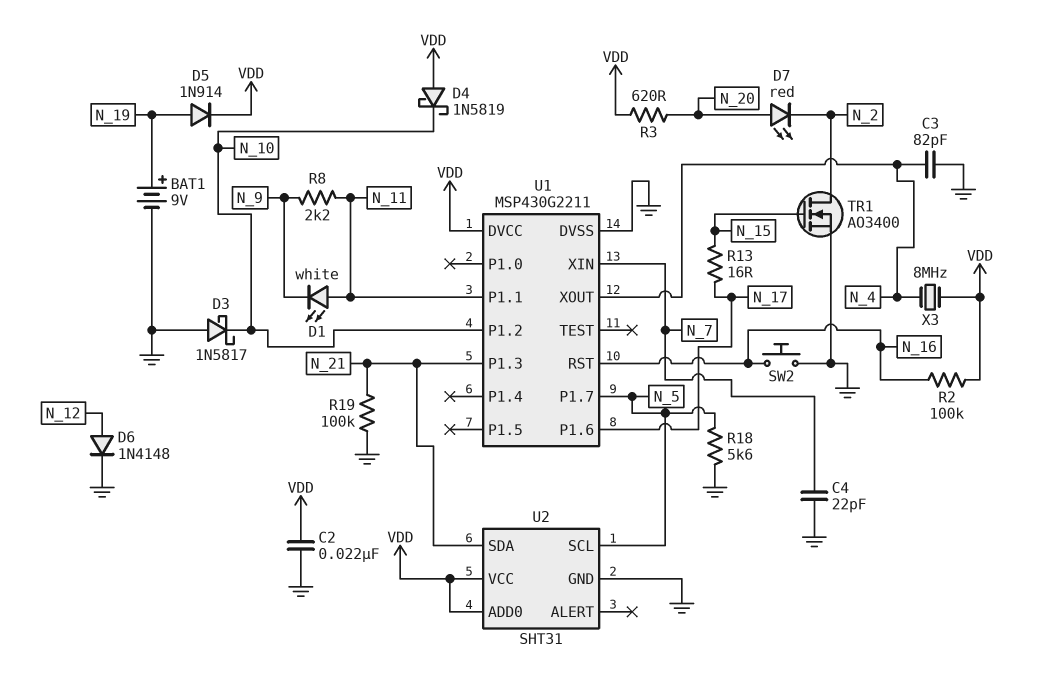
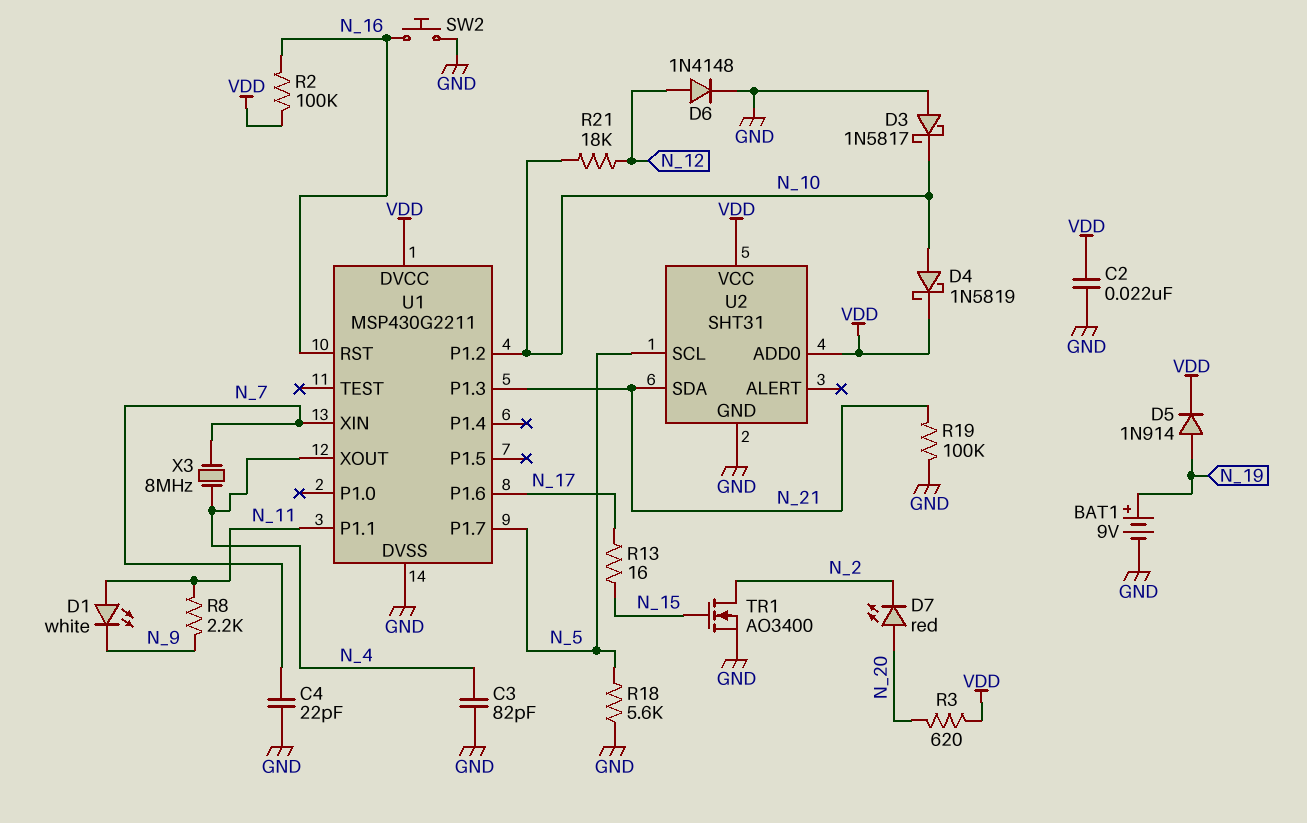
D4: schottky 1N5819 (A VDD, K N_10) -> schottky 1N5819 (A N_10, K VDD)
R21: none -> 18k (N_10, N_12)
X3: 8MHz (N_4, VDD) -> 8MHz (N_4, N_7)

